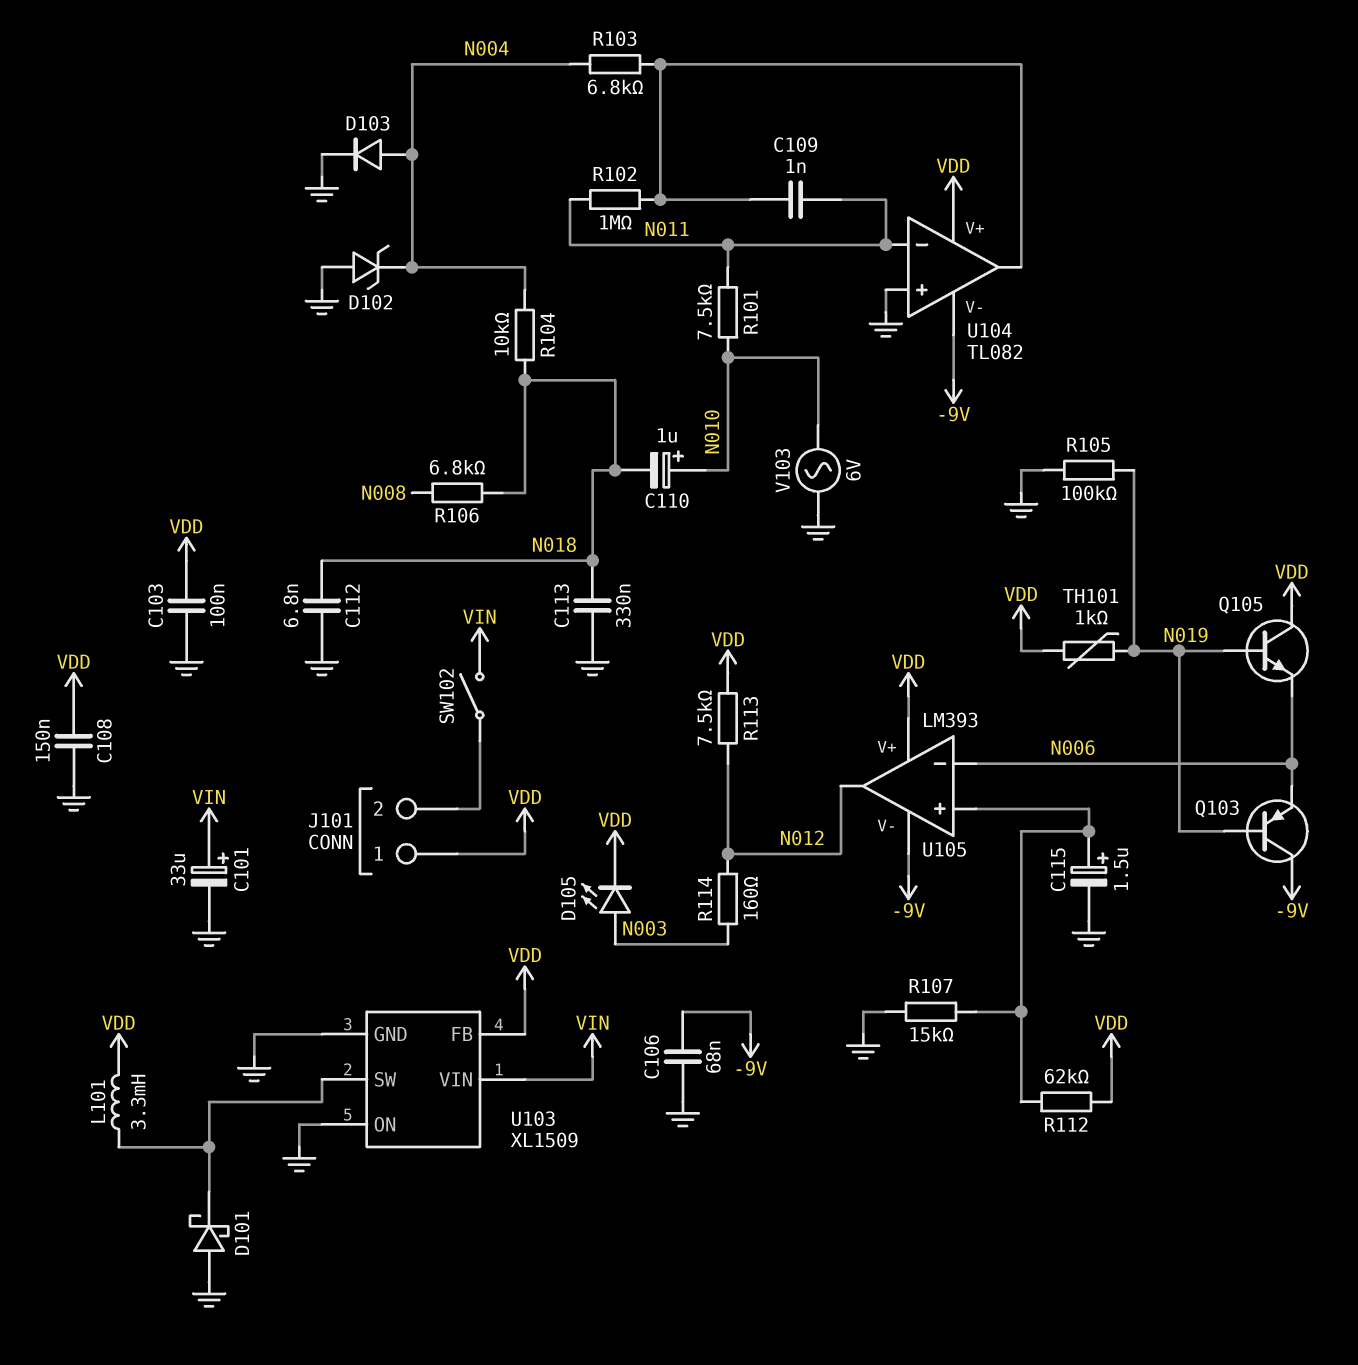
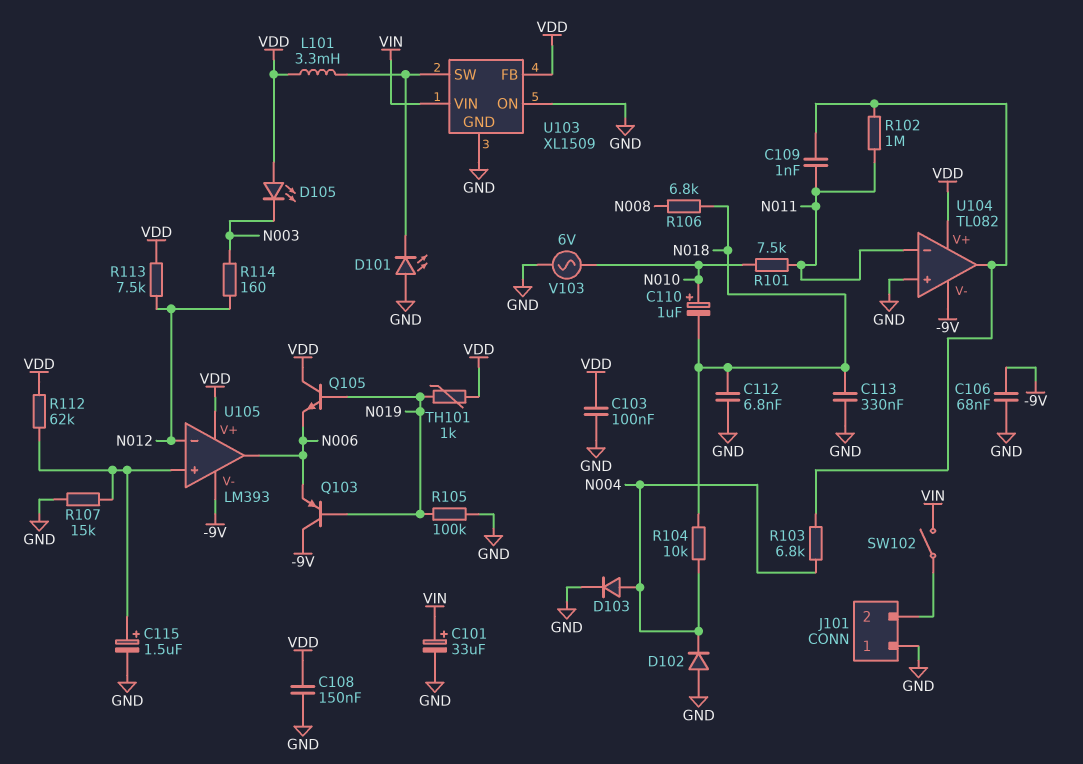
D101: schottky (A GND, K U103/SW) -> LED (A GND, K U103/SW)
D102: zener (A GND, K N004) -> diode (A GND, K N004)
D105: LED (A N003, K VDD) -> LED (A VDD, K N003)
J101 pin 1: VDD -> GND
U105 pin in-: N006 -> N012
U105 pin out: N012 -> N006

